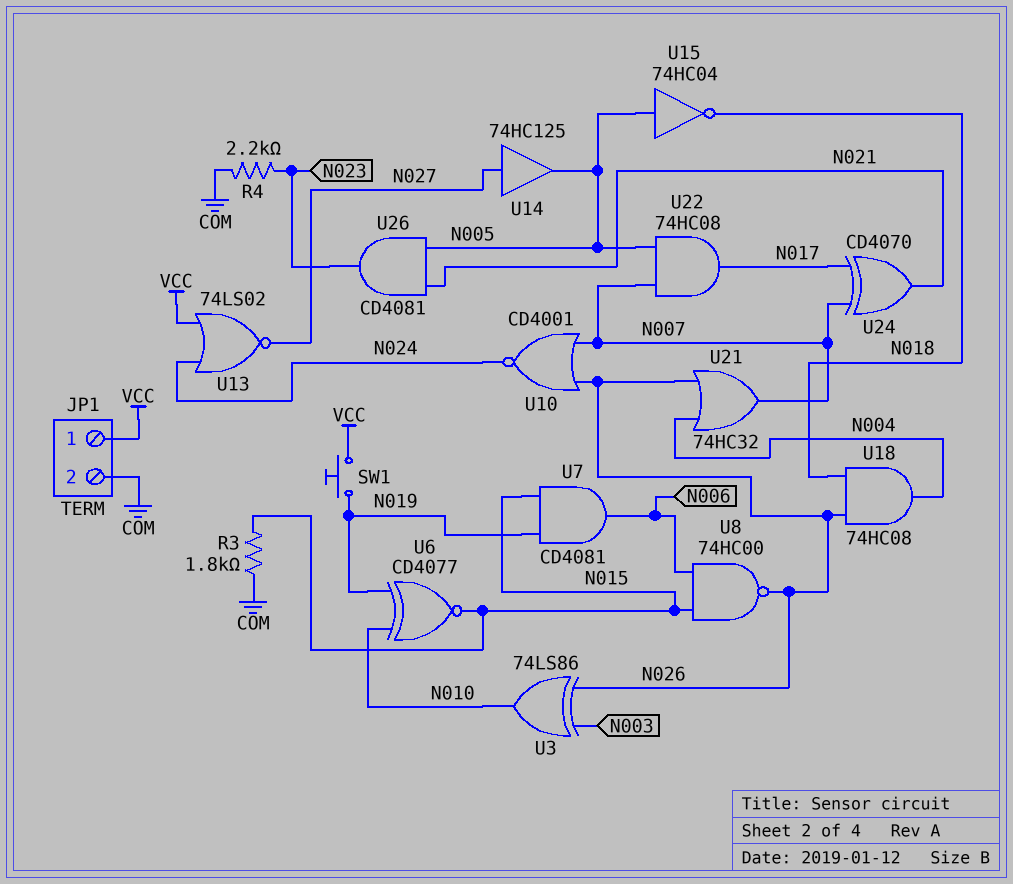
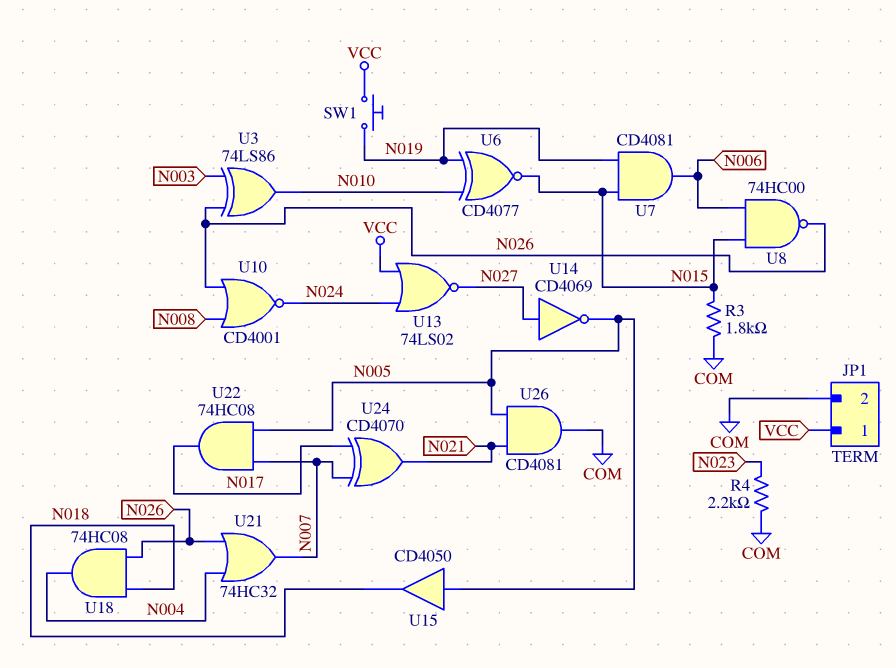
U10: NOR CD4001 (in N007, in N026, out N024) -> NOR CD4001 (in N008, in N026, out N024)
U14: buffer 74HC125 (in N027, out N005) -> NOT CD4069 (in N027, out N005)
U15: NOT 74HC04 (in N005, out N018) -> buffer CD4050 (in N005, out N018)
U26: AND CD4081 (in N005, in N021, out N023) -> AND CD4081 (in N005, in N021, out COM)

